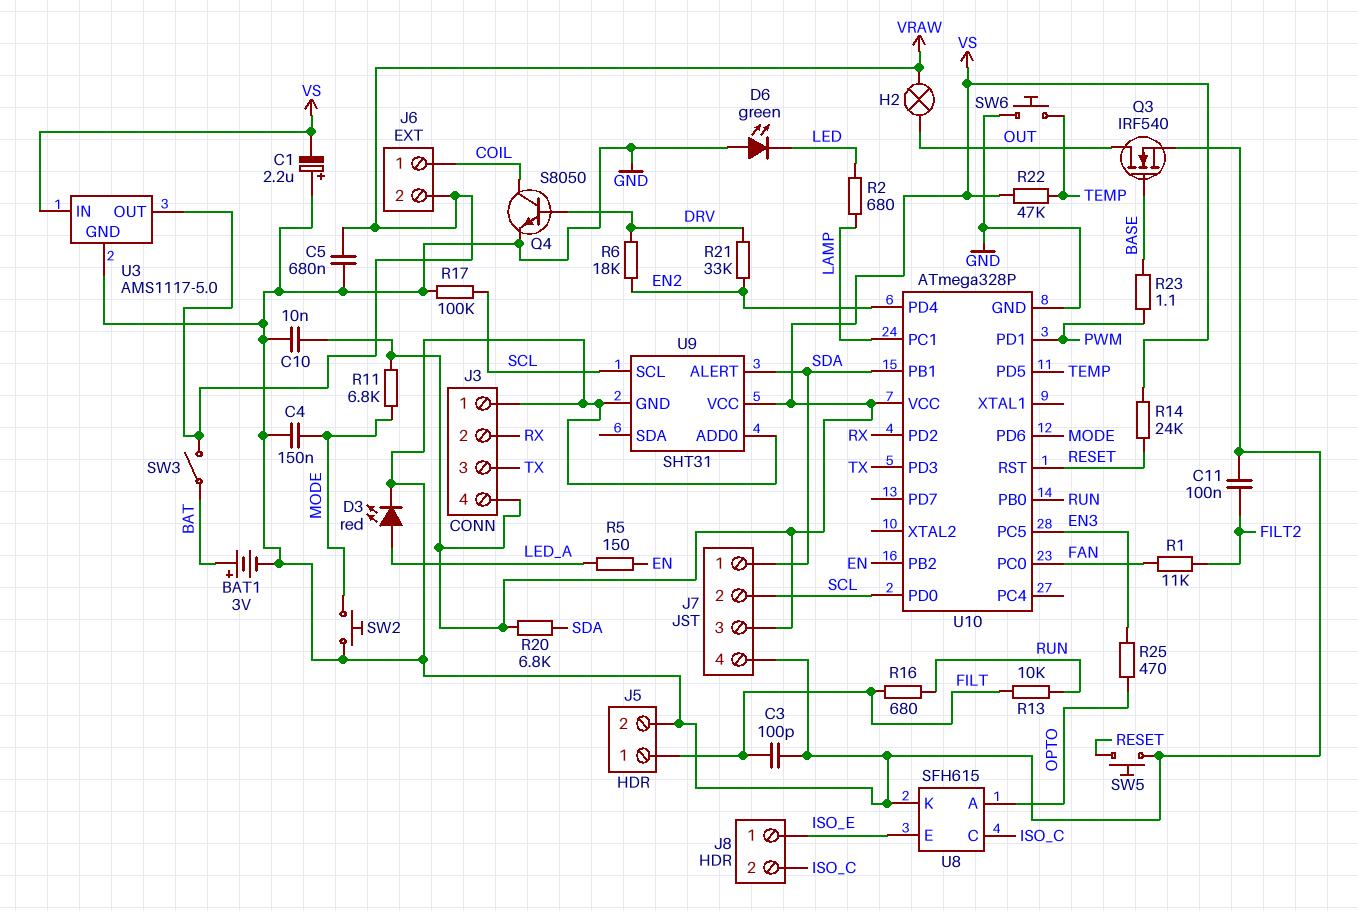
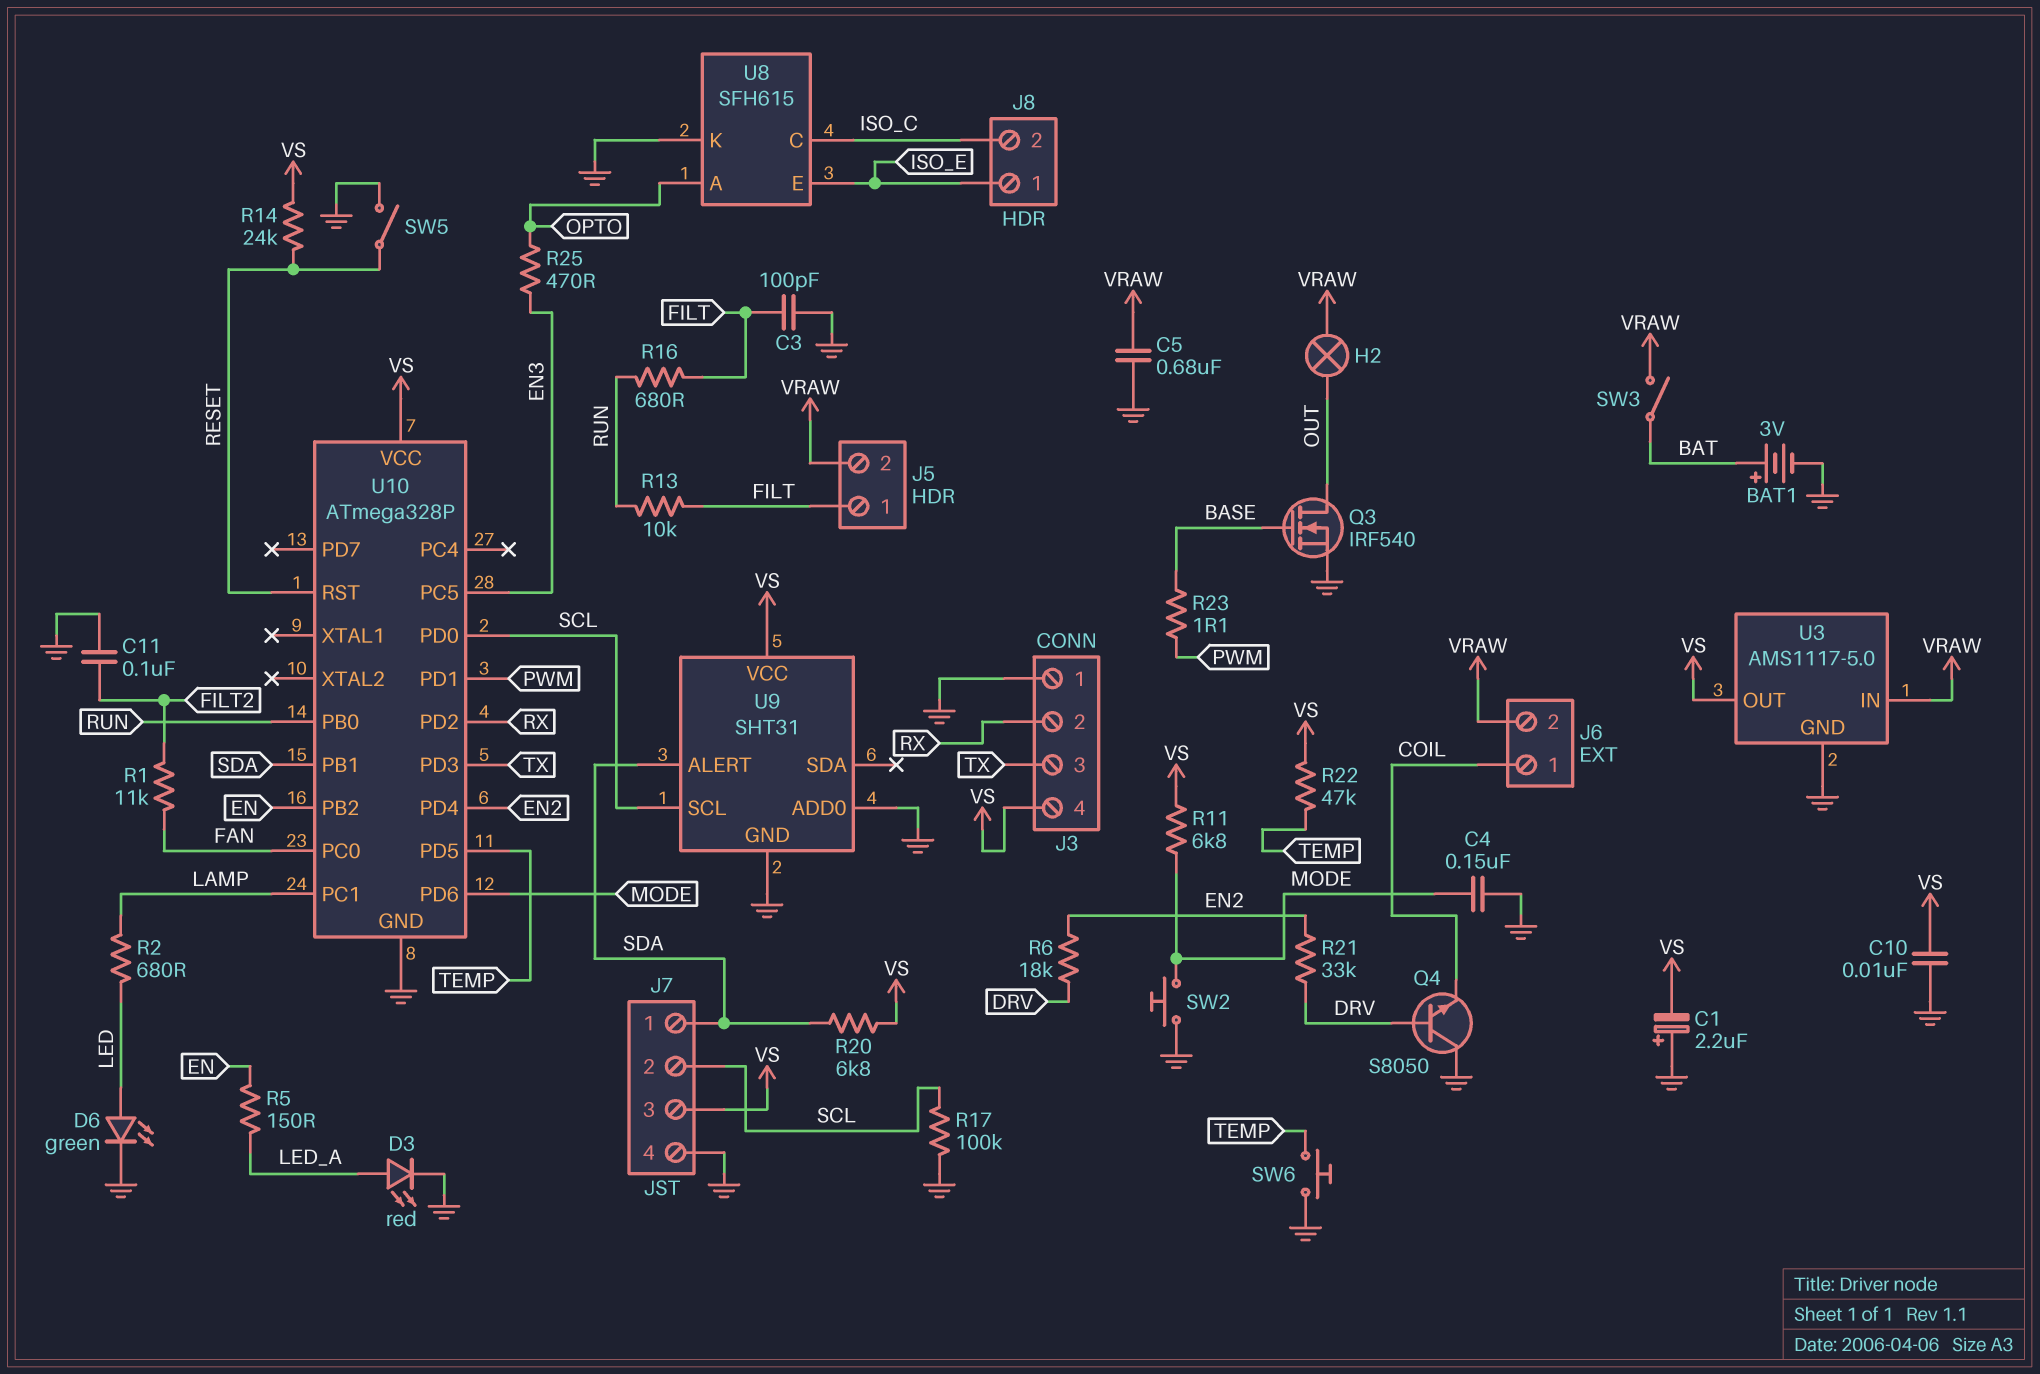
D6: LED green (A GND, K LED) -> LED green (A LED, K GND)
J5 pin 2: GND -> VRAW
Q4: NPN S8050 (B DRV, C COIL, E GND) -> NPN S8050 (B DRV, C GND, E COIL)
SW5: button (GND, RESET) -> switch (GND, RESET)
U3 pin IN: VS -> VRAW
U3 pin OUT: VRAW -> VS

